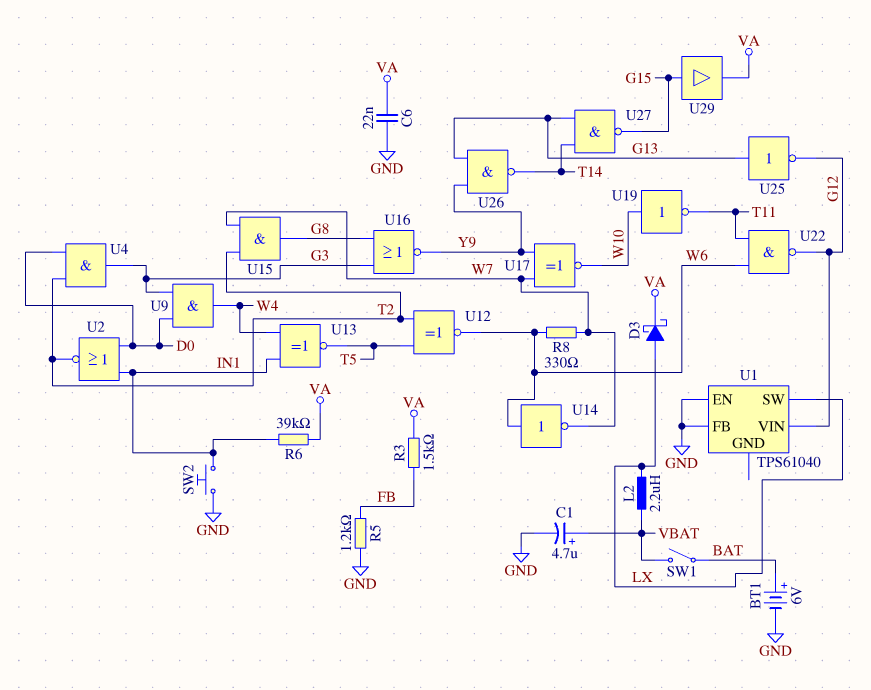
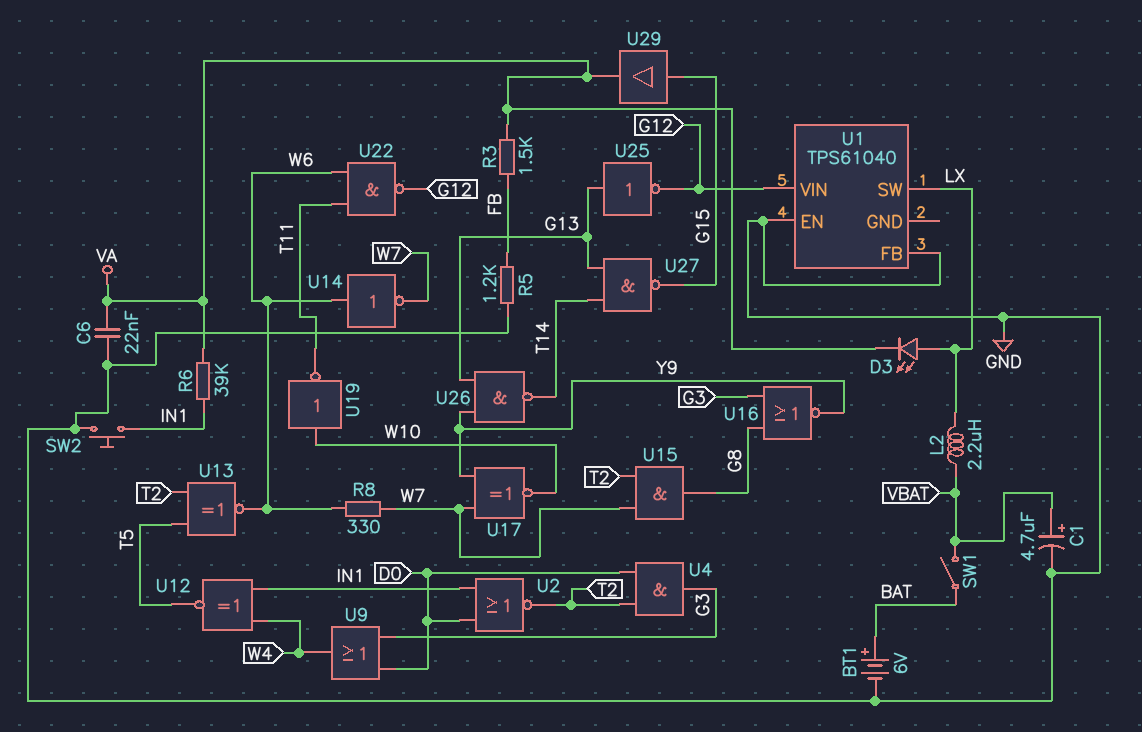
D3: schottky (A LX, K VA) -> LED (A LX, K VA)
U9: AND (in D0, in G3, out W4) -> OR (in D0, in G3, out W4)
U12: XNOR (in T2, in T5, out W6) -> XNOR (in IN1, in W4, out T5)
U13: XNOR (in IN1, in W4, out T5) -> XNOR (in T2, in T5, out W6)

